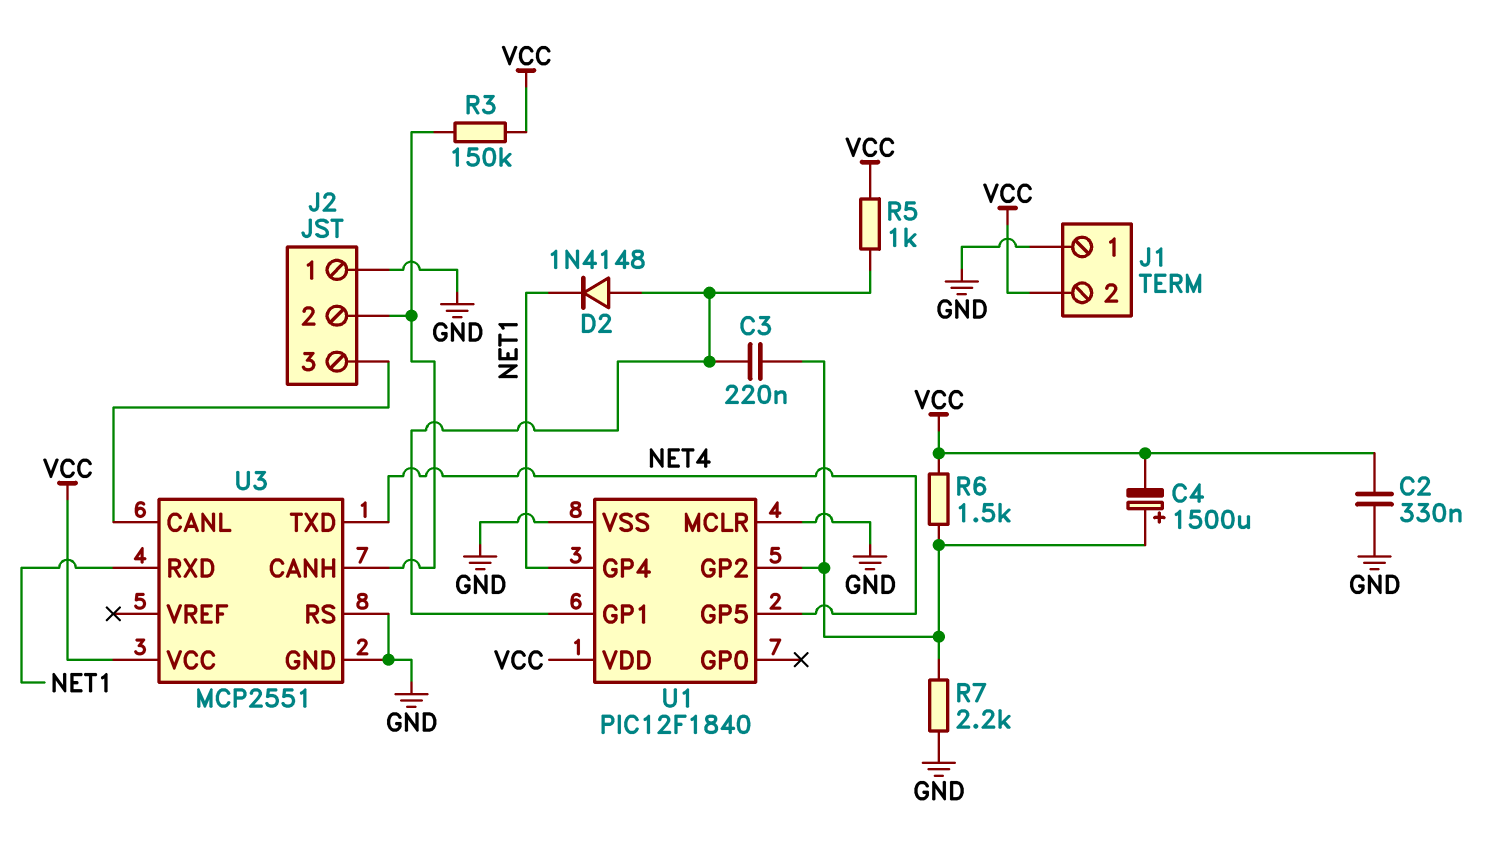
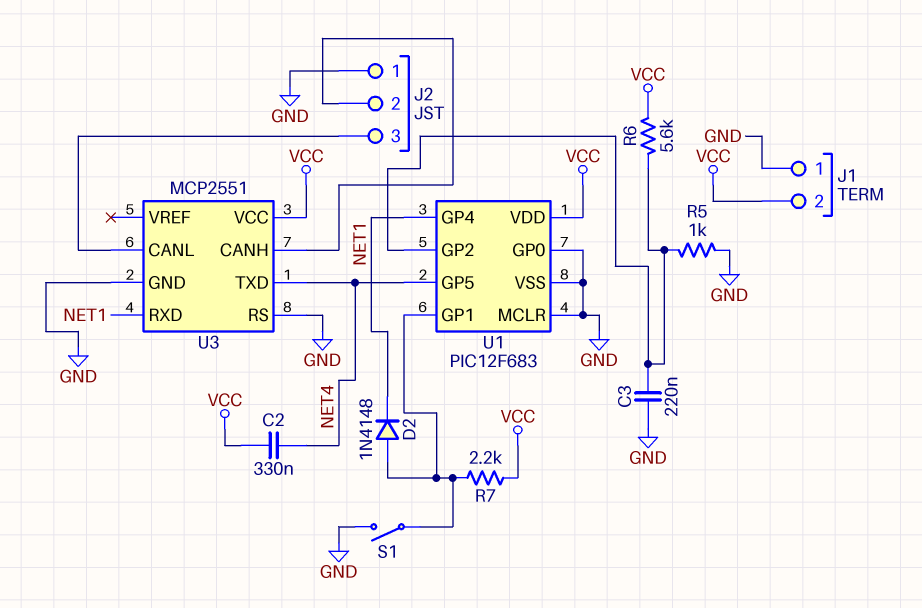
C2: 330nF (GND, VCC) -> 330nF (NET4, VCC)
C3: 220nF (U1/GP1, U1/GP2) -> 220nF (GND, U1/GP2)
C4: 1500uF (plus U1/GP2, minus VCC) -> none
R3: 150k (J2/2, VCC) -> none
R5: 1k (U1/GP1, VCC) -> 1k (GND, U1/GP2)
R6: 1.5k (U1/GP2, VCC) -> 5.6k (U1/GP2, VCC)
R7: 2.2k (GND, U1/GP2) -> 2.2k (U1/GP1, VCC)
S1: none -> switch (GND, U1/GP1)
U1: PIC12F1840 -> PIC12F683
U1 pin GP0: none -> GND

